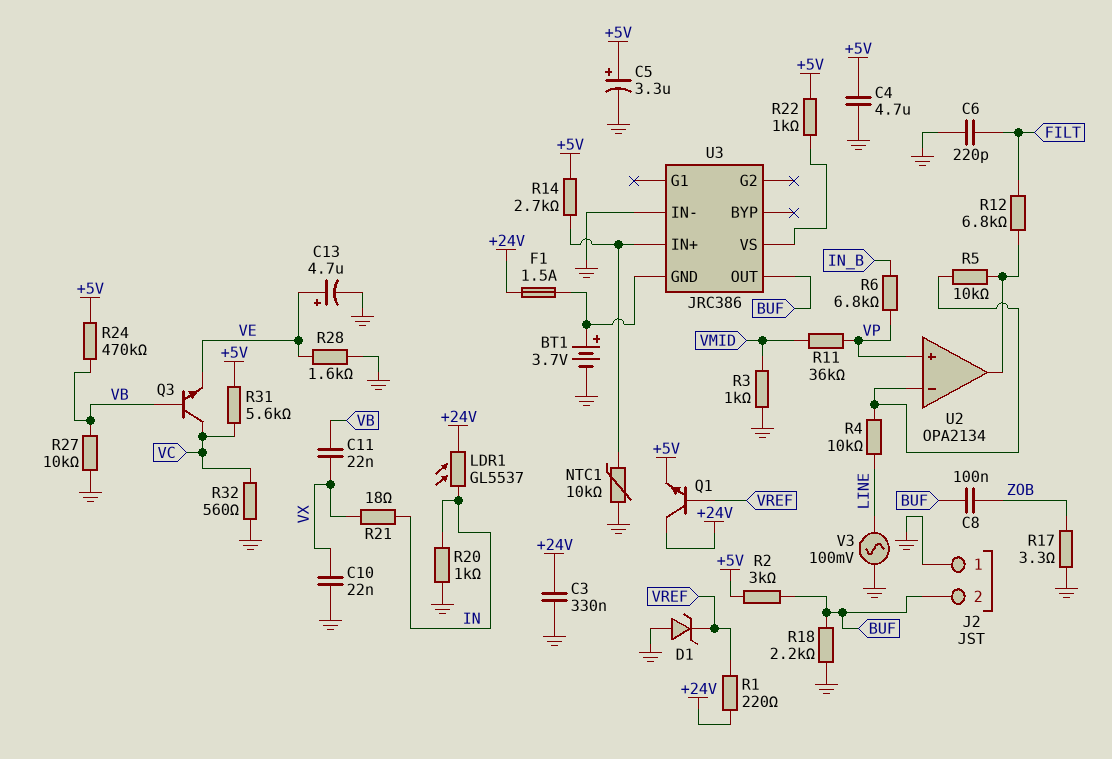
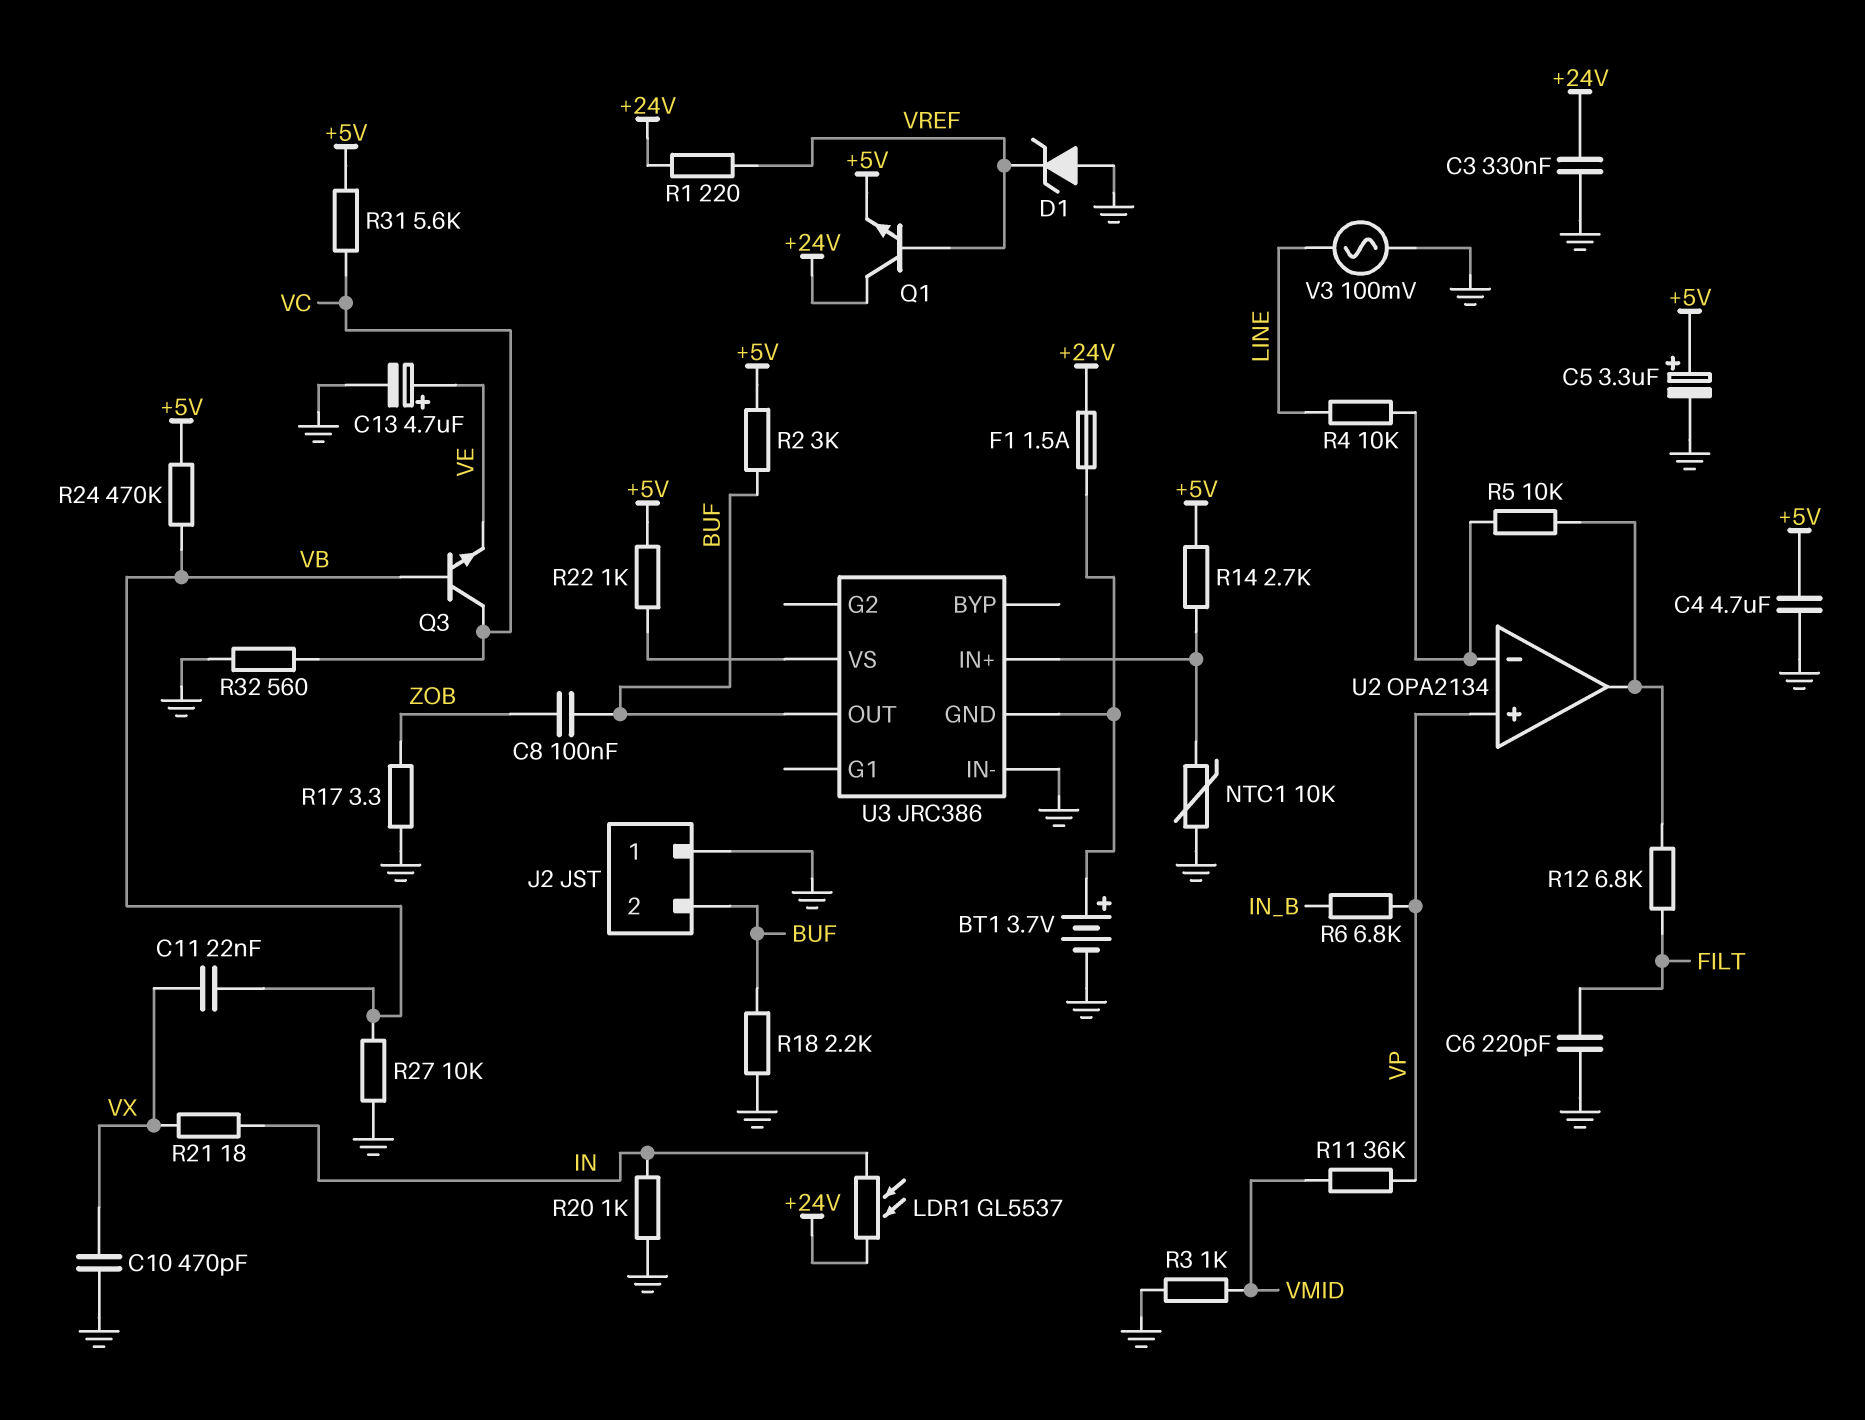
C10: 22nF (GND, VX) -> 470pF (GND, VX)
R28: 1.6k (GND, VE) -> none

